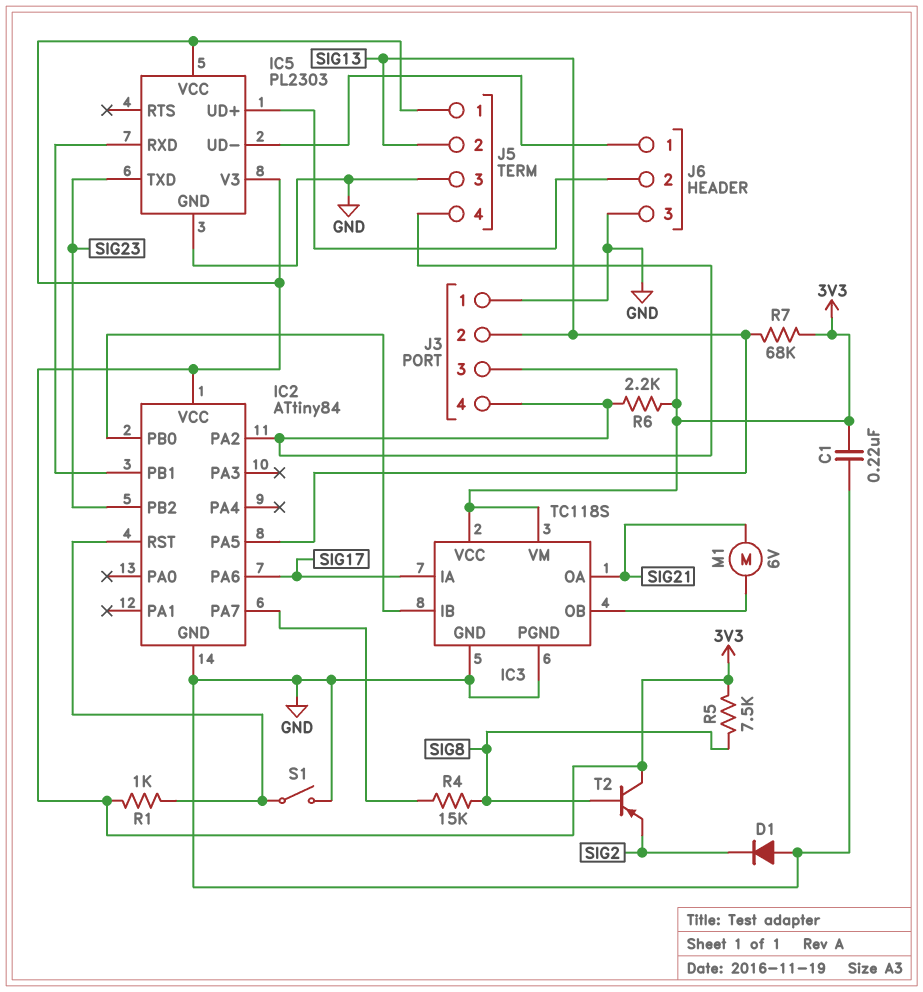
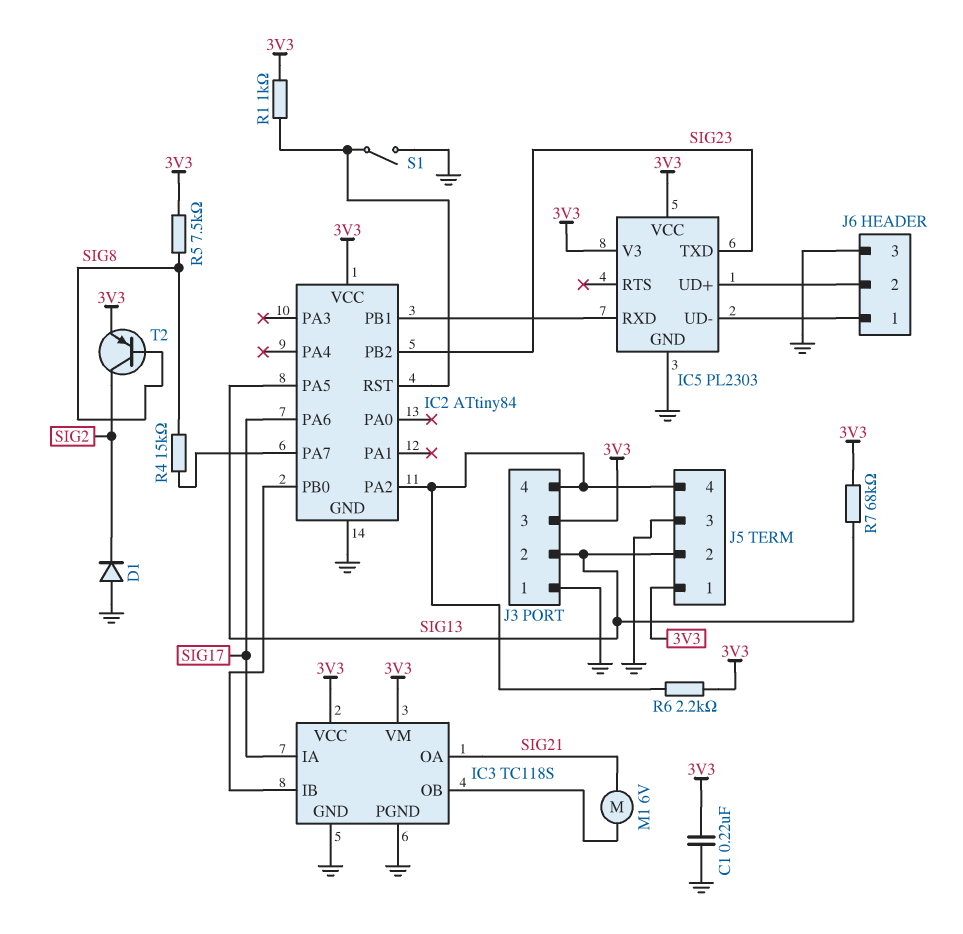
T2: PNP (B SIG8, C 3V3, E SIG2) -> PNP (B SIG8, C SIG2, E 3V3)

